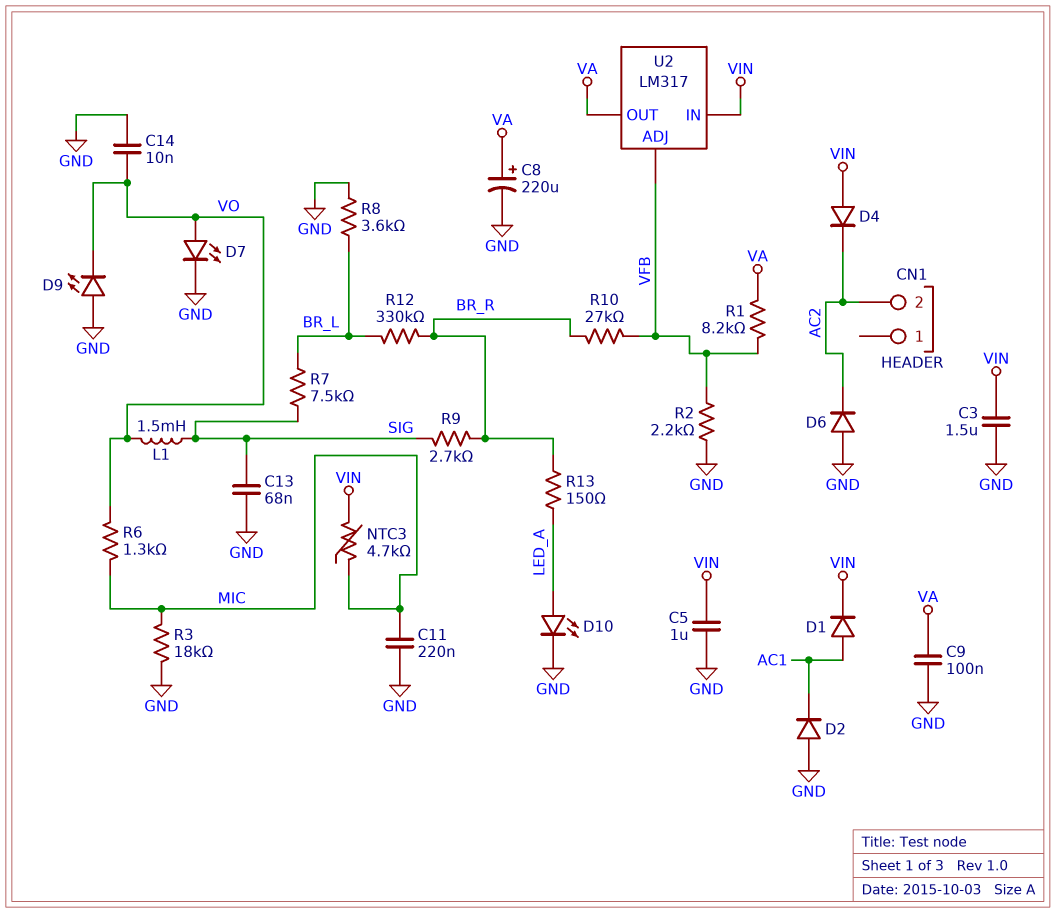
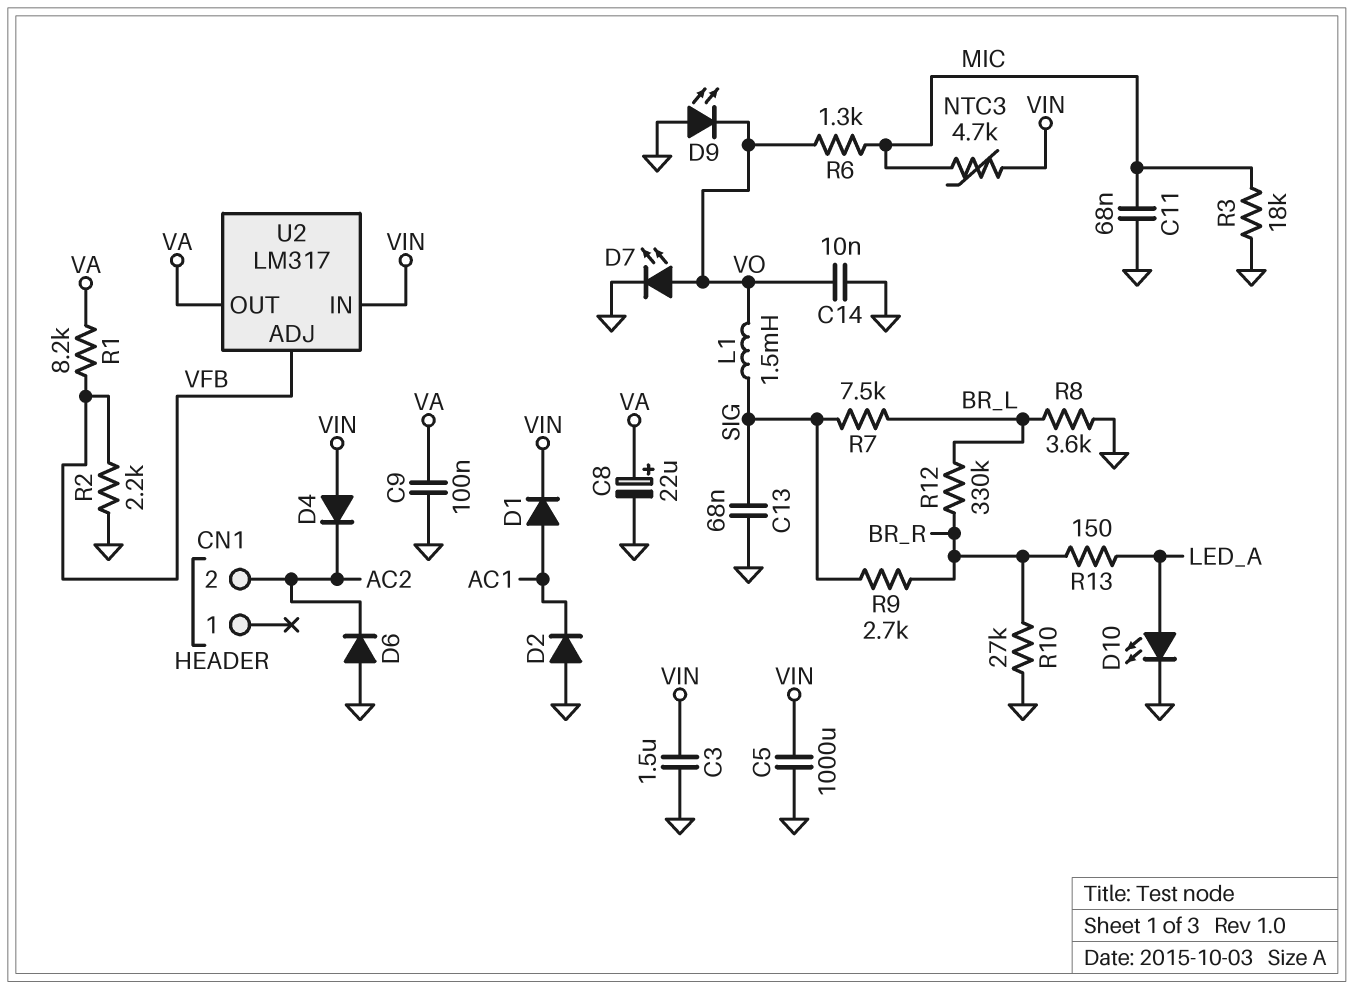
C5: 1uF (GND, VIN) -> 1000uF (GND, VIN)
C8: 220uF (plus VA, minus GND) -> 22uF (plus VA, minus GND)
C11: 220nF (GND, MIC) -> 68nF (GND, MIC)
R10: 27k (BR_R, VFB) -> 27k (BR_R, GND)

